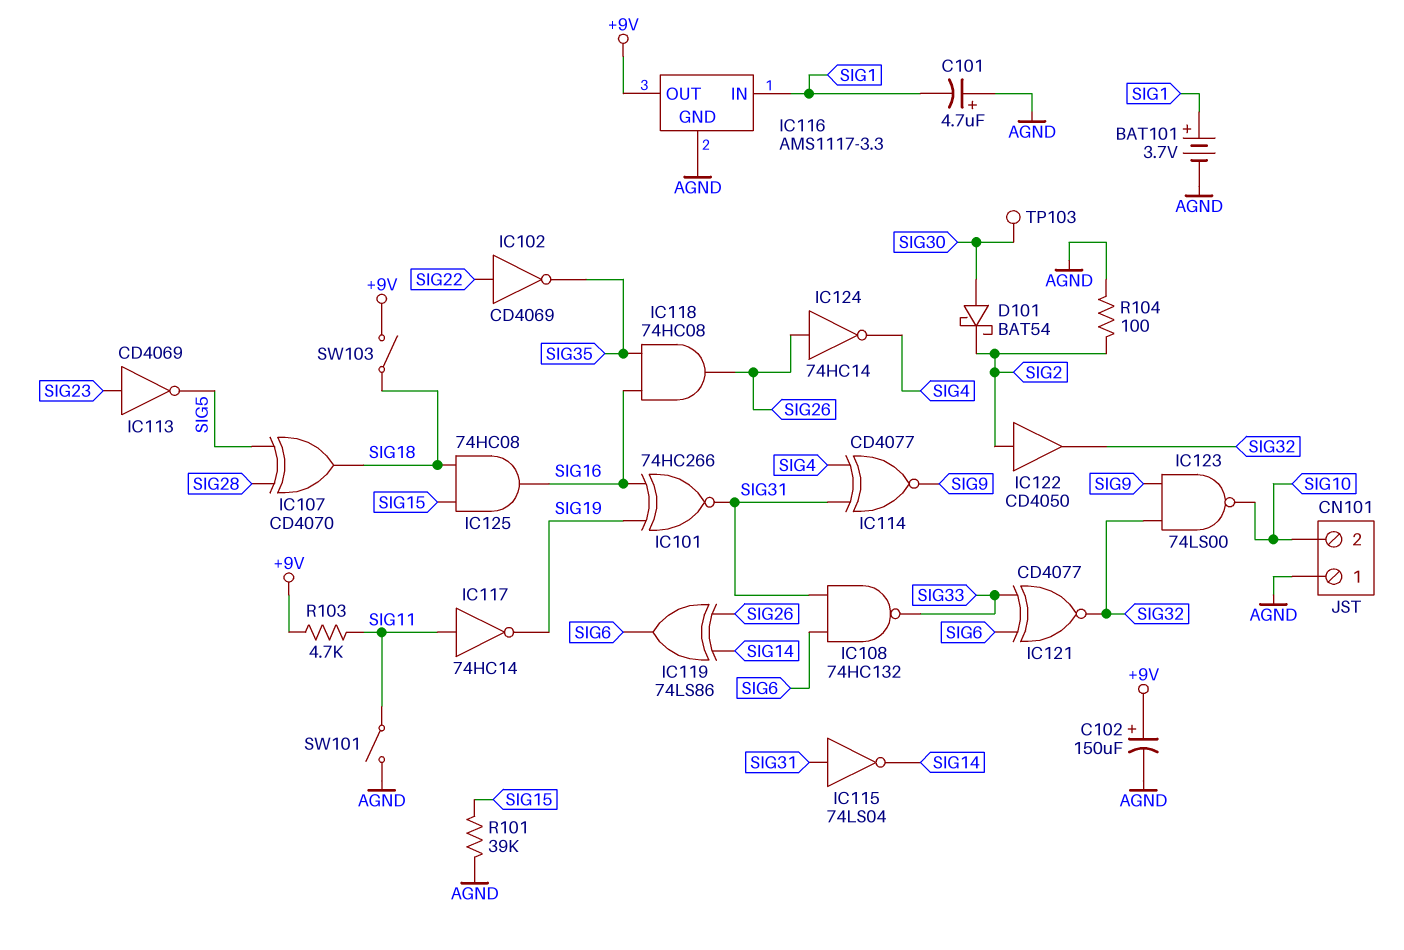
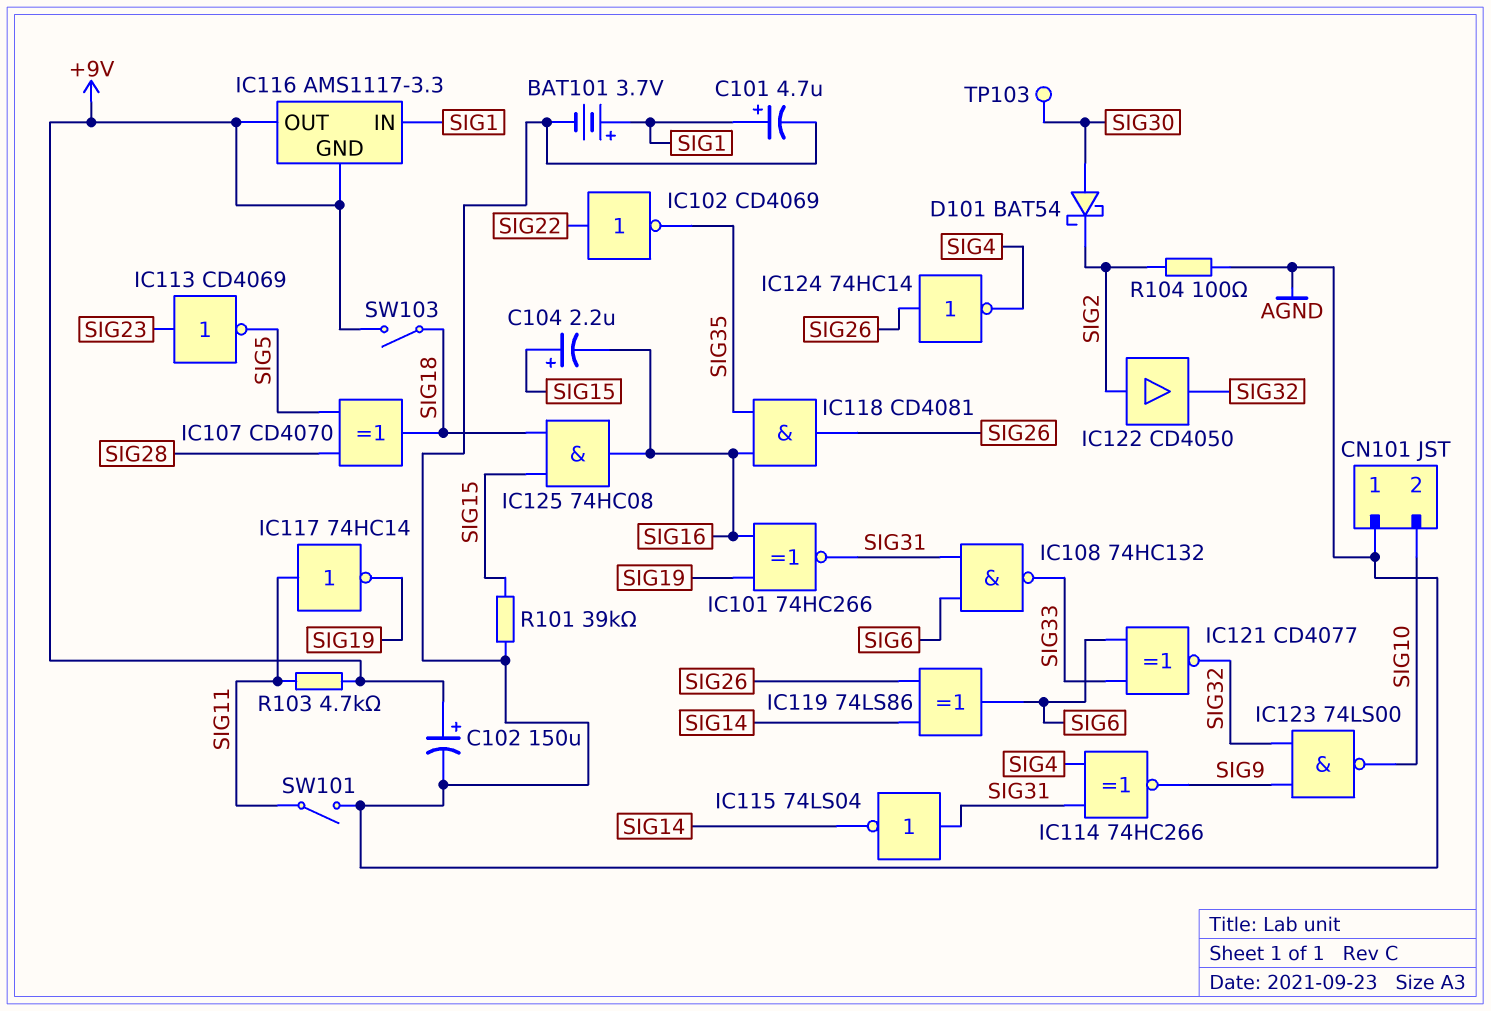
C101: 4.7uF (plus AGND, minus SIG1) -> 4.7uF (plus SIG1, minus AGND)
C104: none -> 2.2uF (plus SIG15, minus SIG16)
IC114: XNOR CD4077 (in SIG4, in SIG31, out SIG9) -> XNOR 74HC266 (in SIG4, in SIG31, out SIG9)
IC116 pin GND: AGND -> +9V
IC118: AND 74HC08 (in SIG16, in SIG35, out SIG26) -> AND CD4081 (in SIG16, in SIG35, out SIG26)

